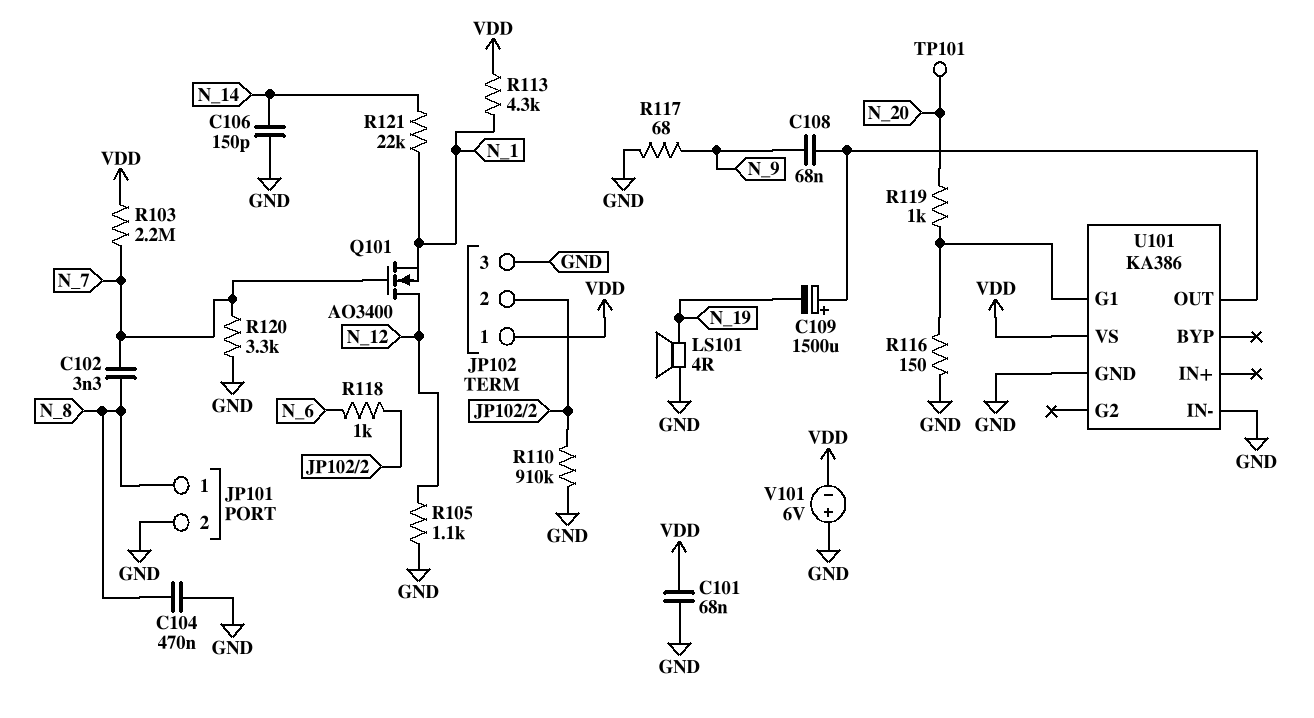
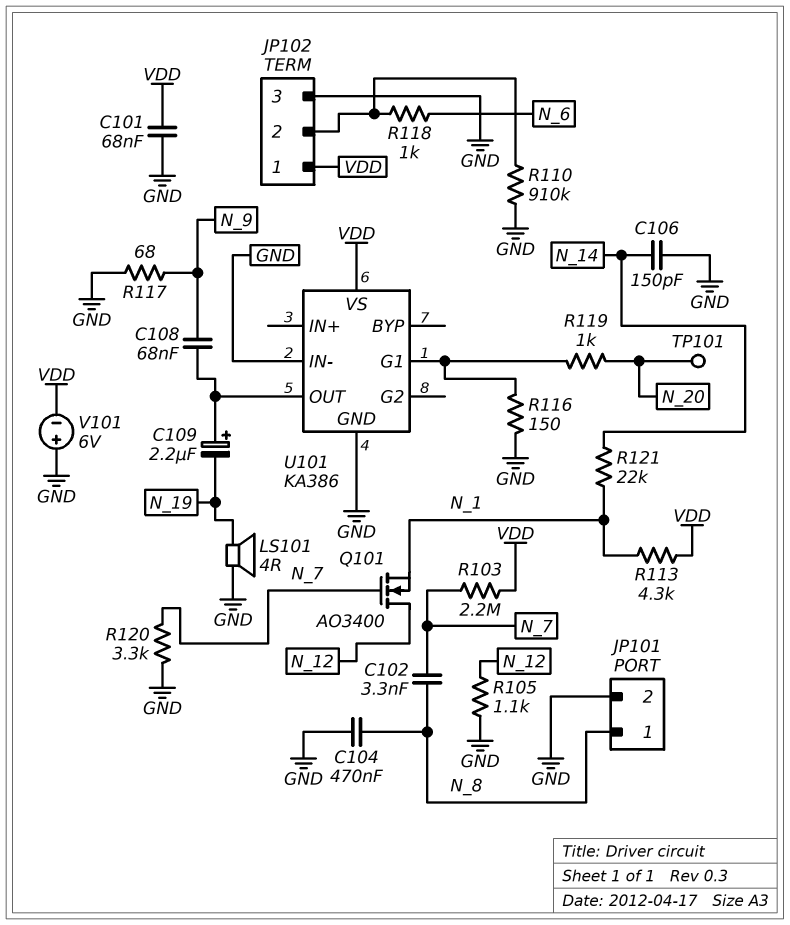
C109: 1500uF (plus U101/OUT, minus N_19) -> 2.2uF (plus U101/OUT, minus N_19)

